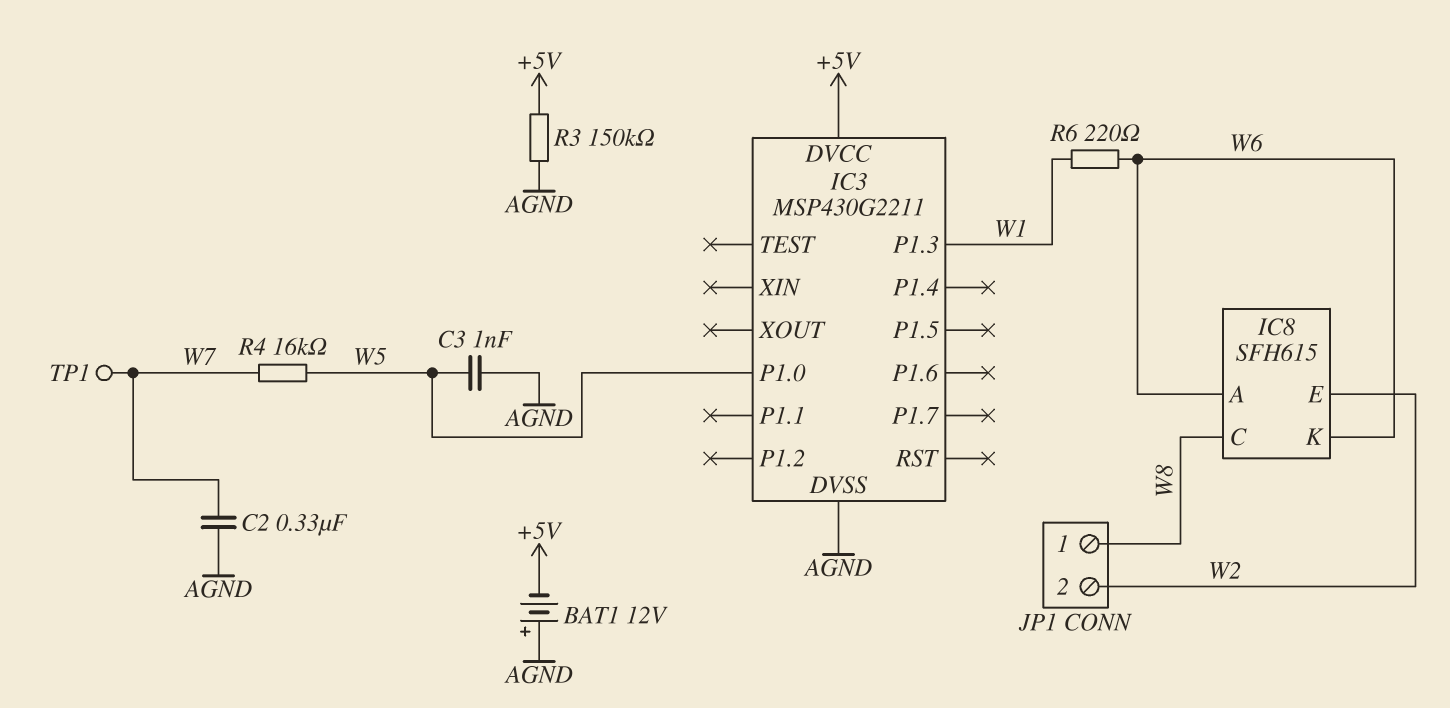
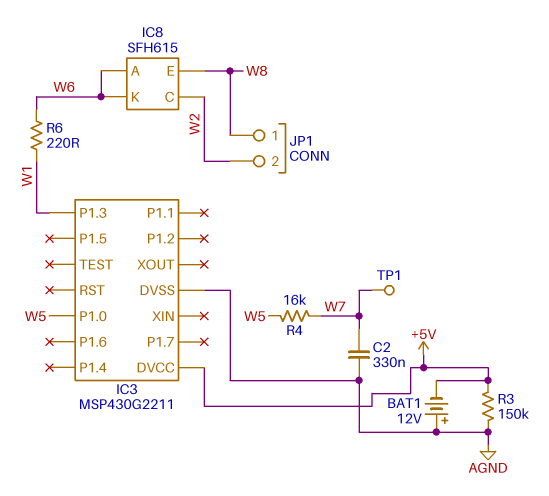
C3: 1nF (AGND, W5) -> none
IC8 pin C: W8 -> W2
IC8 pin E: W2 -> W8

